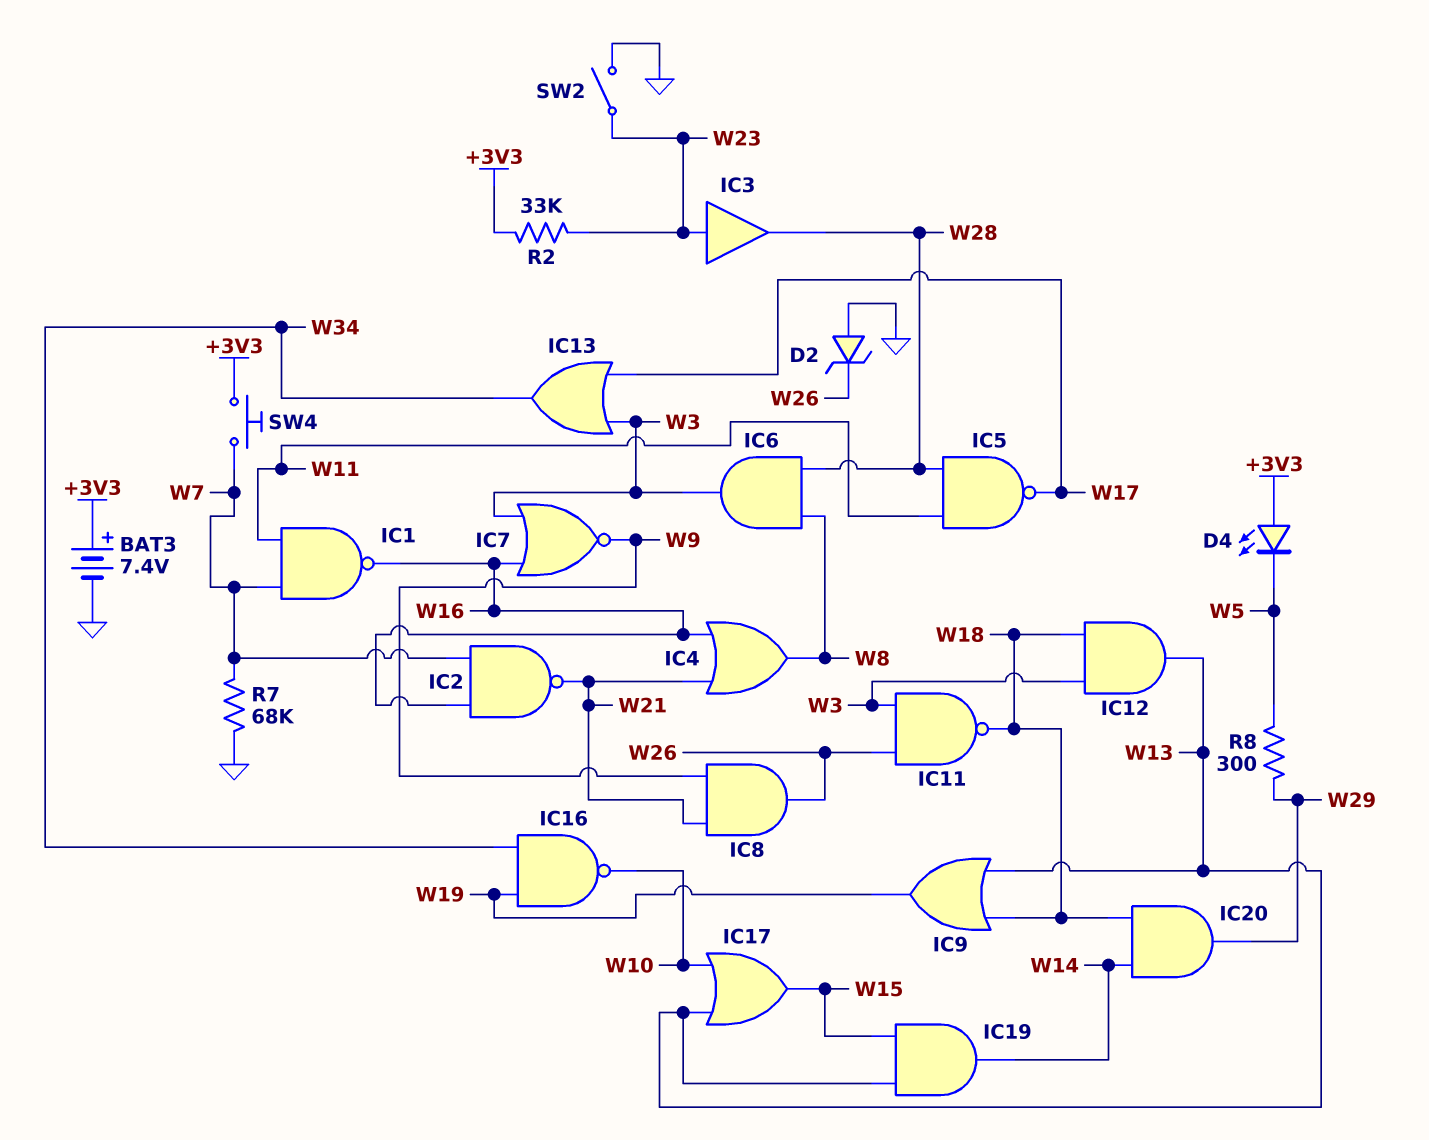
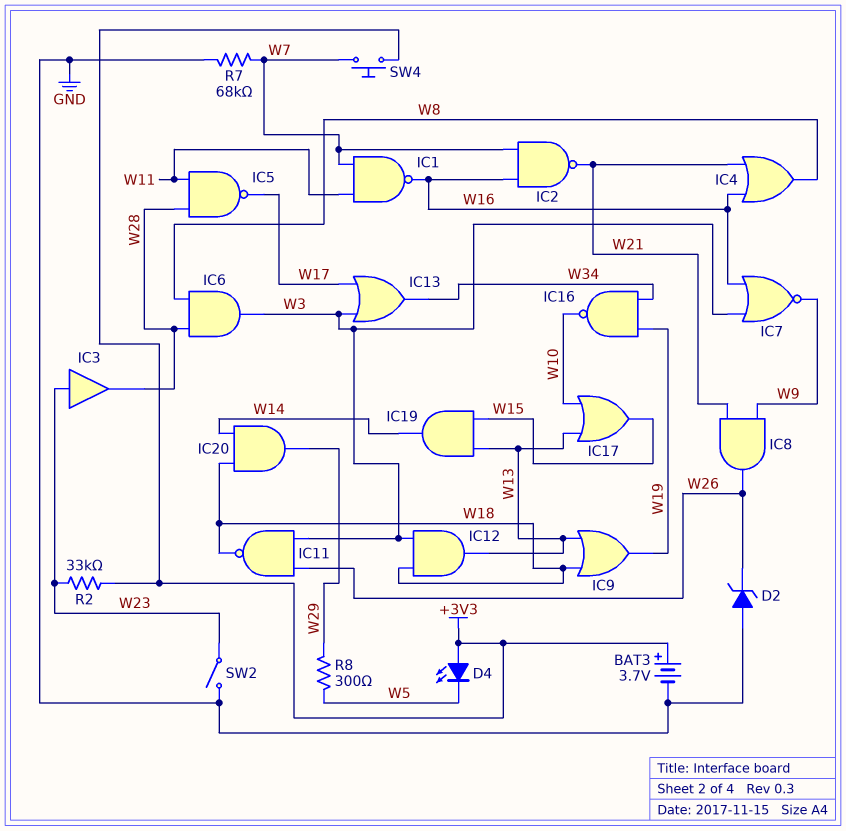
BAT3: 7.4V (plus +3V3, minus GND) -> 3.7V (plus +3V3, minus GND)

